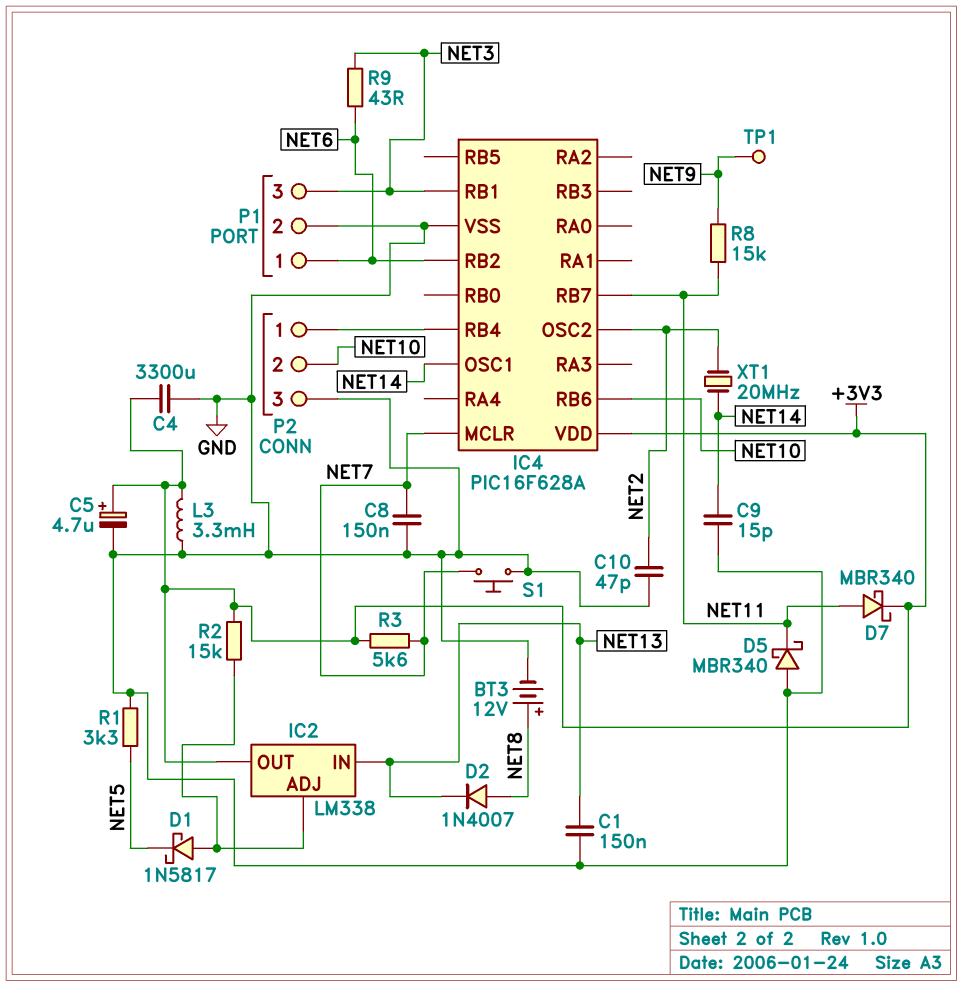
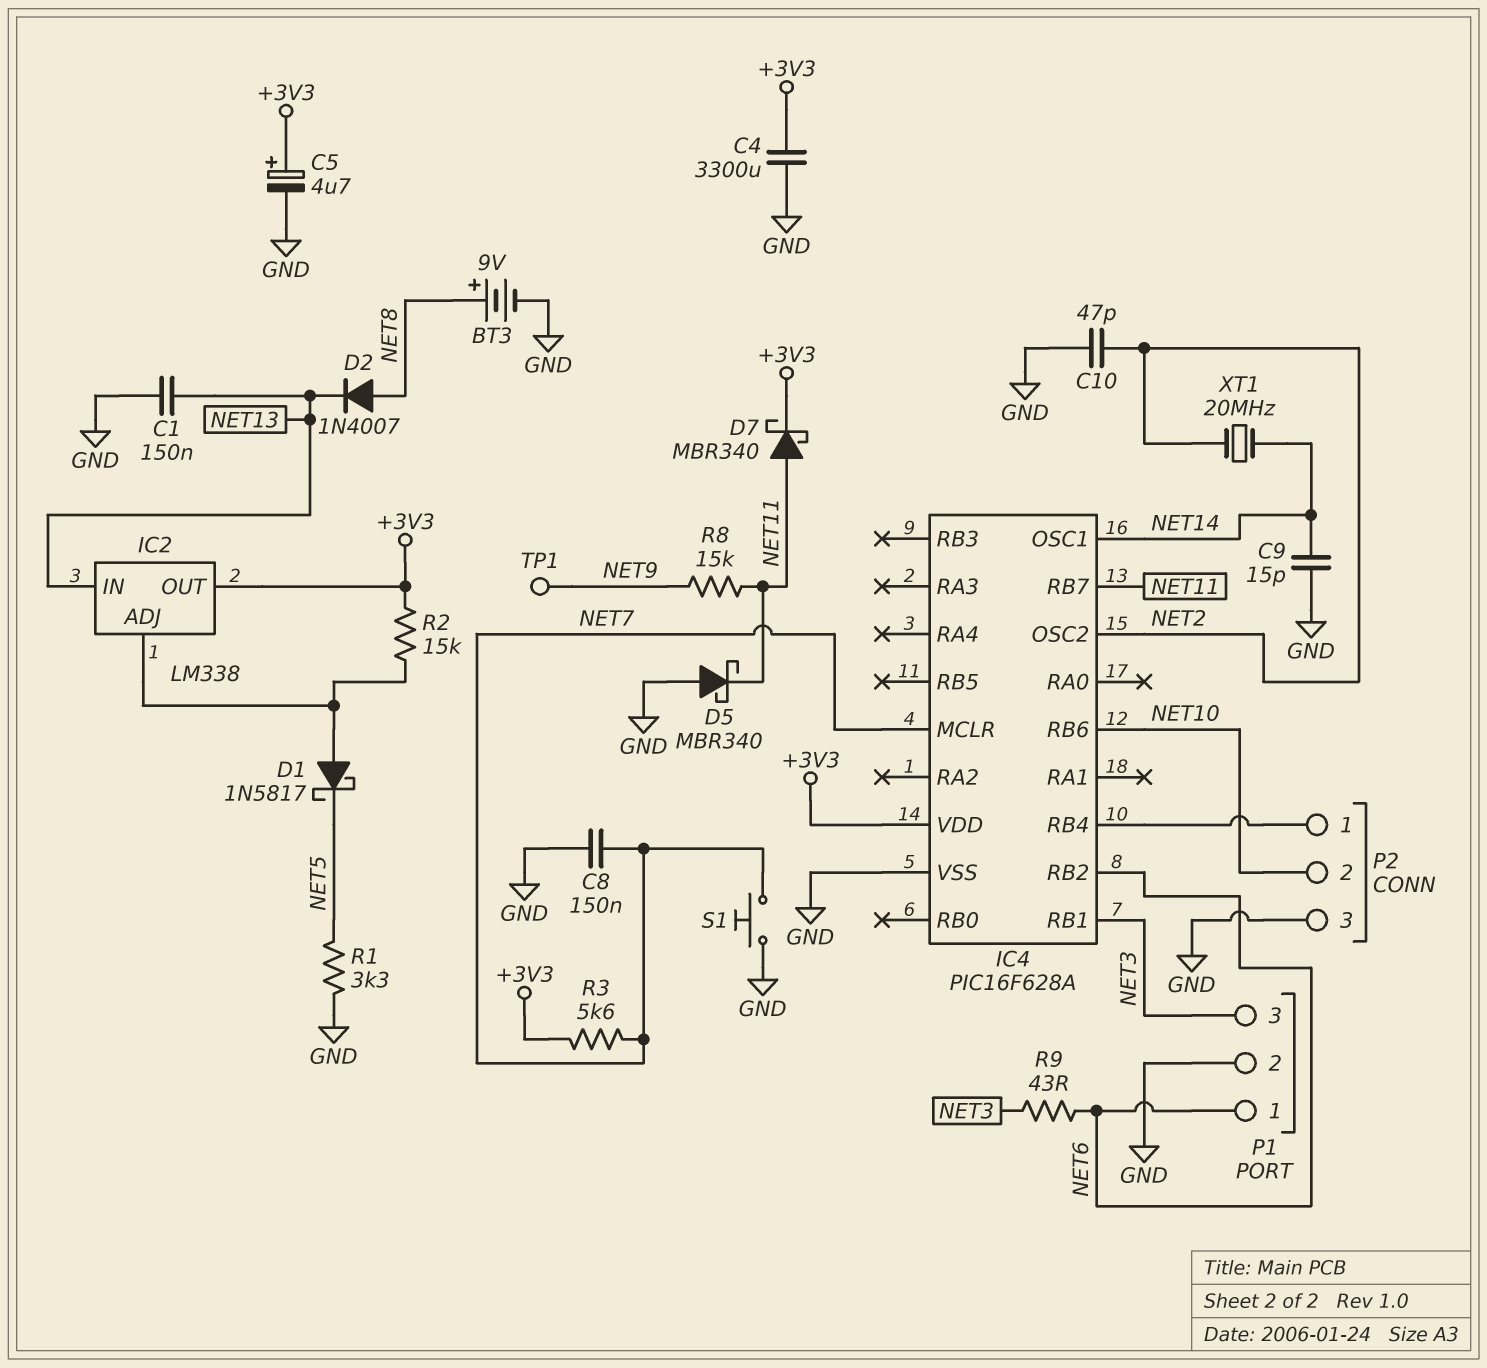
BT3: 12V (plus NET8, minus GND) -> 9V (plus NET8, minus GND)
L3: 3.3mH (+3V3, GND) -> none

